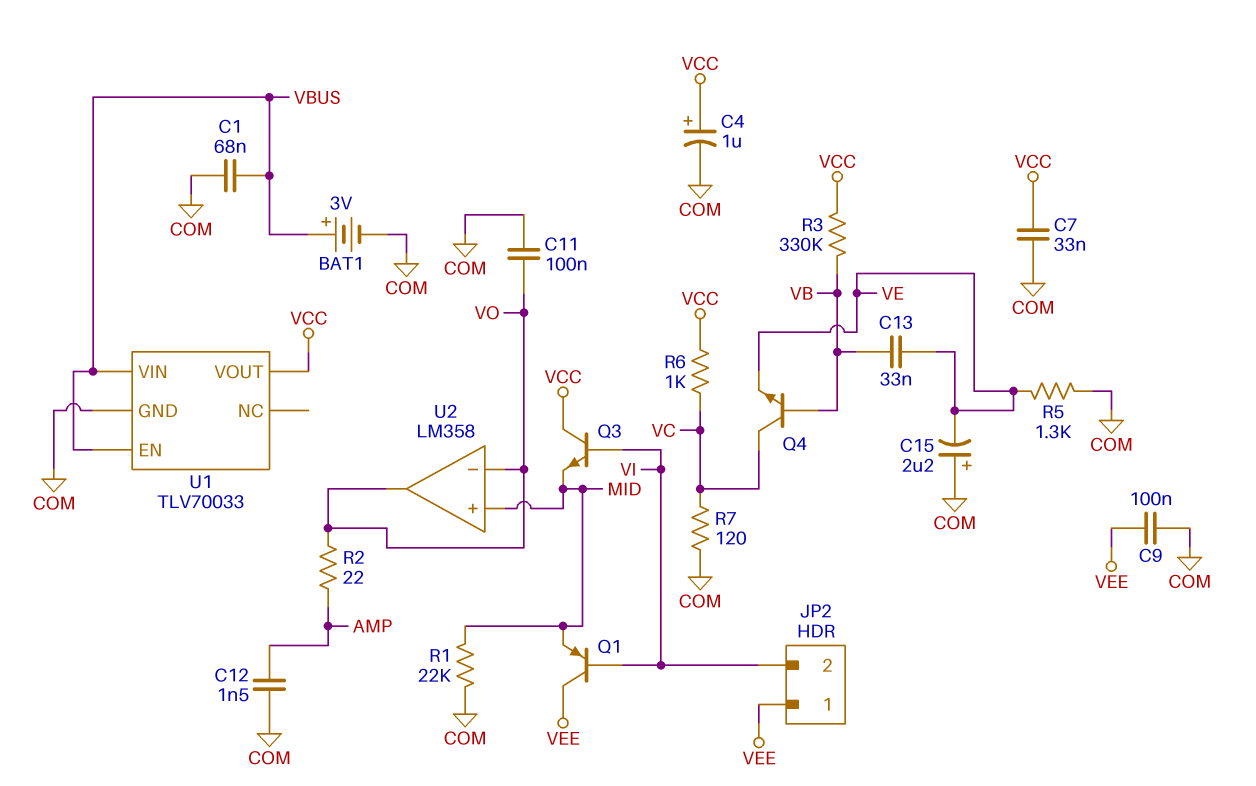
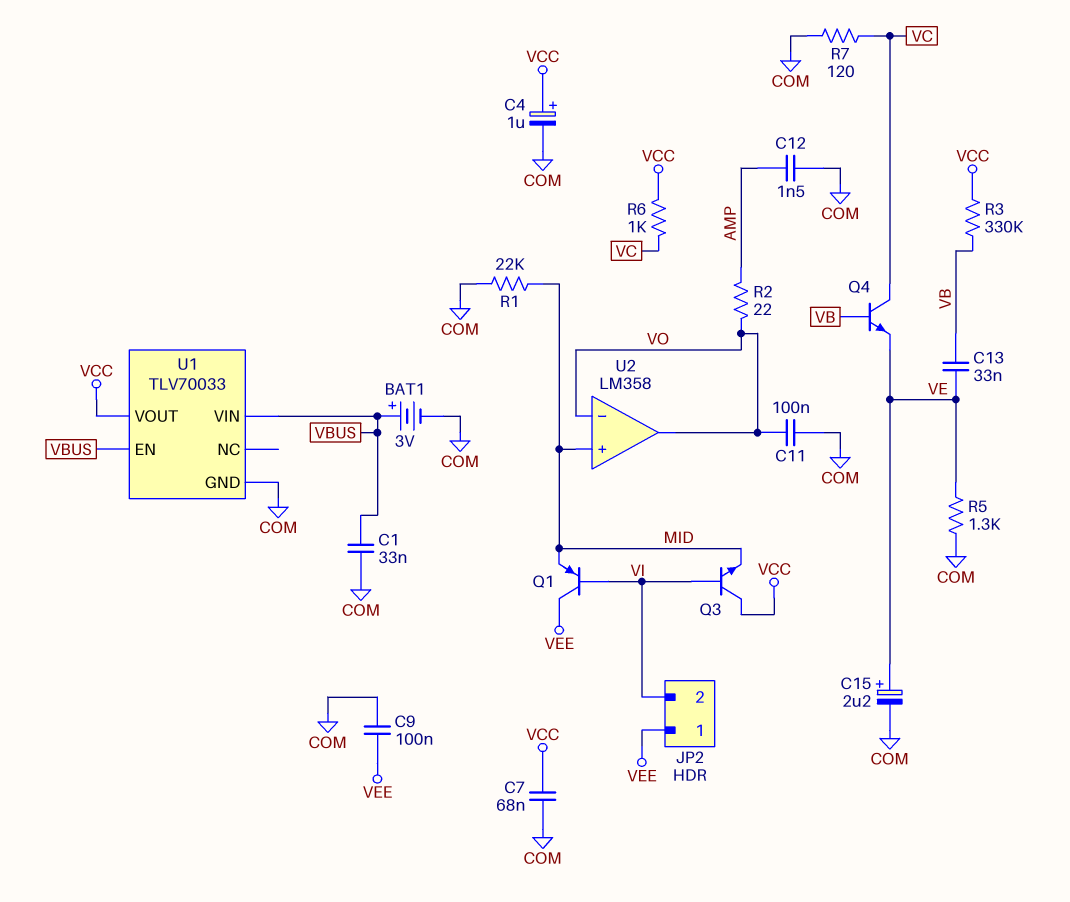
C1: 68nF (COM, VBUS) -> 33nF (COM, VBUS)
C7: 33nF (COM, VCC) -> 68nF (COM, VCC)
C15: 2.2uF (plus COM, minus VE) -> 2.2uF (plus VE, minus COM)

